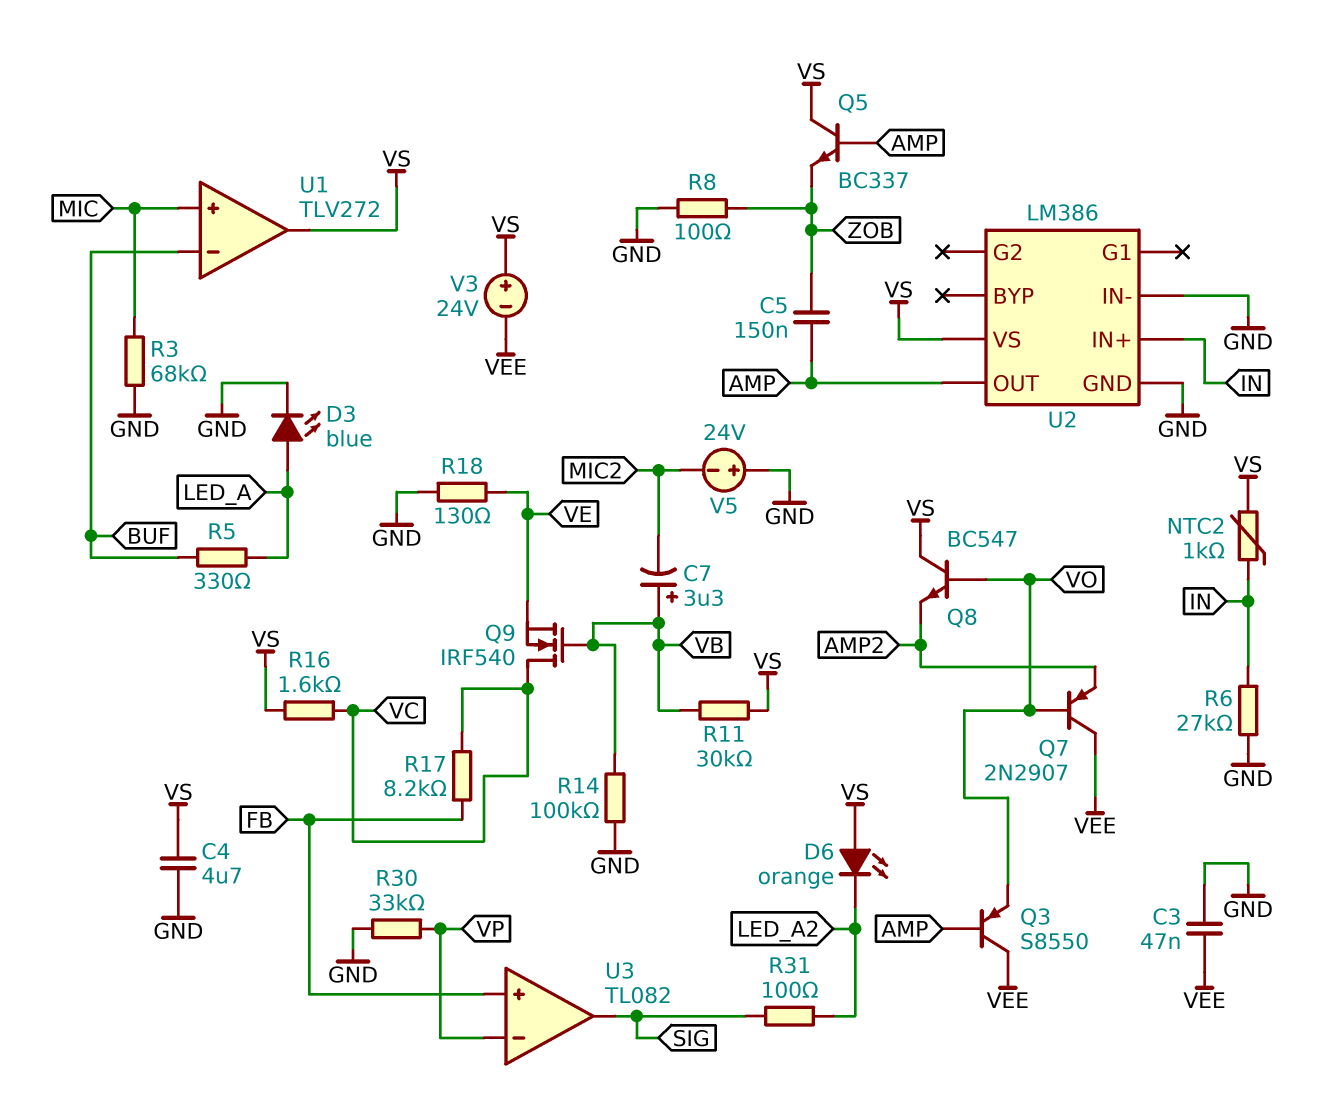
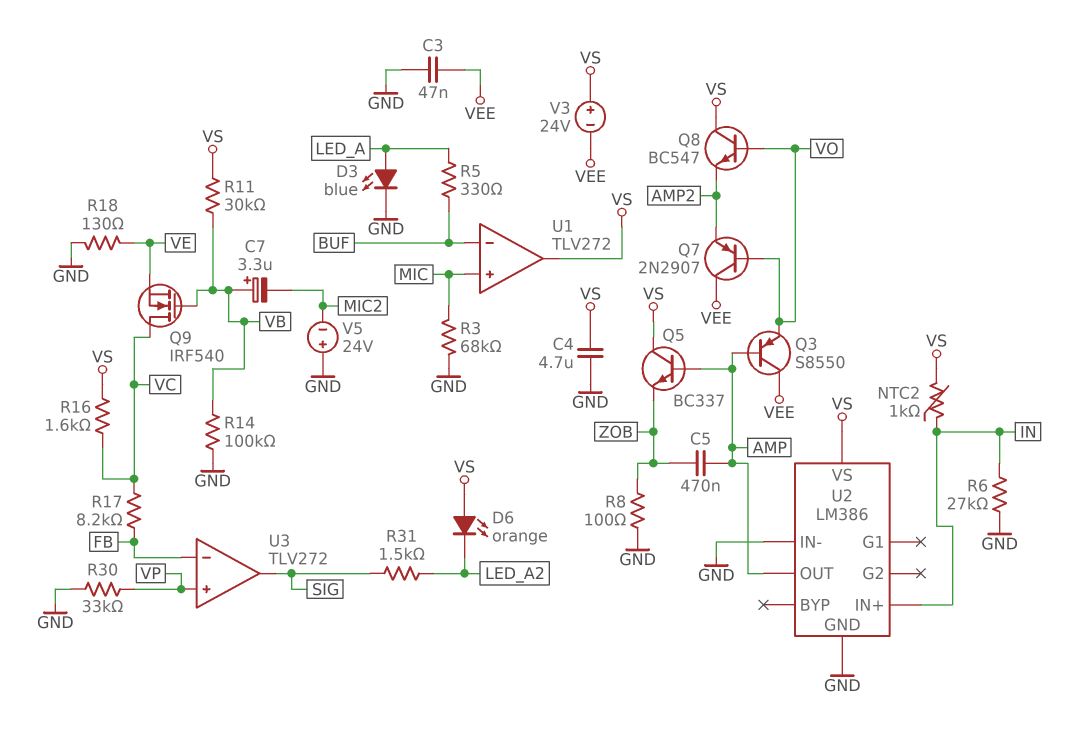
C5: 150nF (AMP, ZOB) -> 470nF (AMP, ZOB)
R31: 100 (LED_A2, SIG) -> 1.5k (LED_A2, SIG)
U3: TL082 -> TLV272
U3 pin in+: FB -> VP
U3 pin in-: VP -> FB

